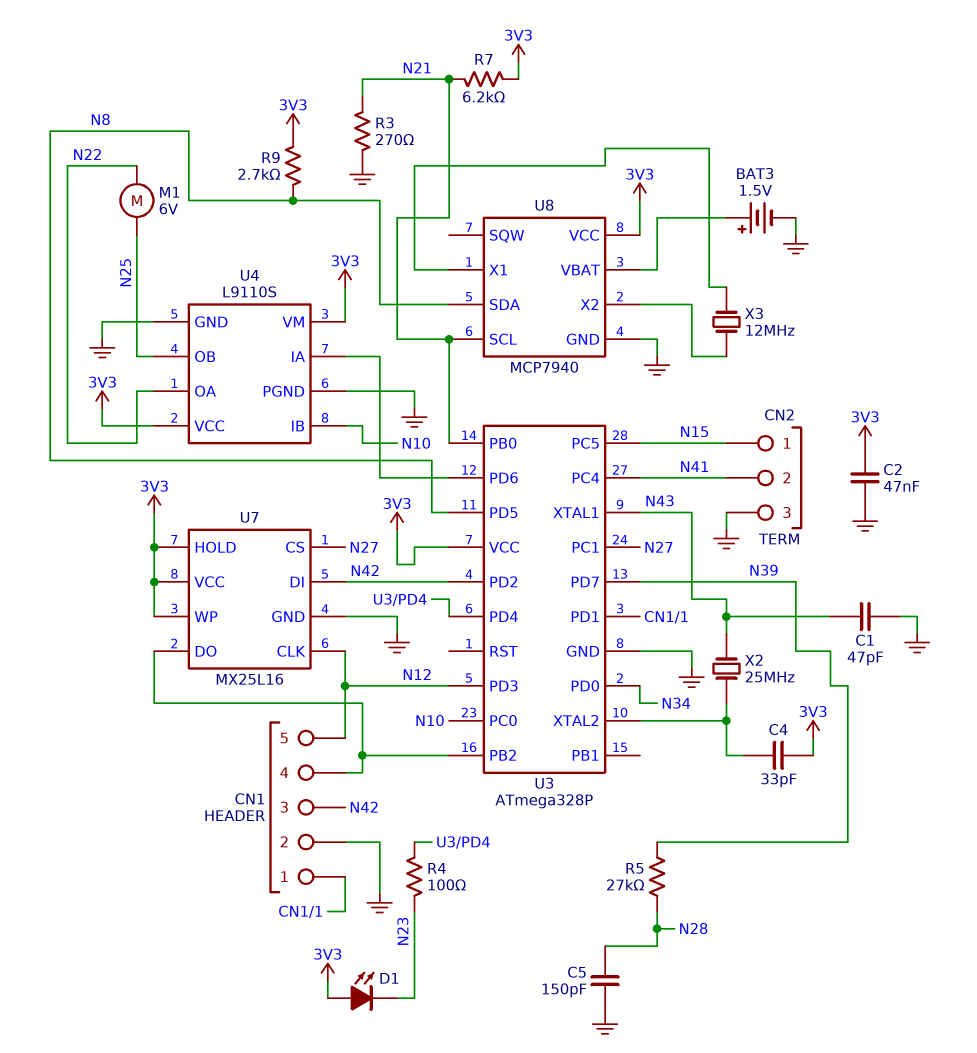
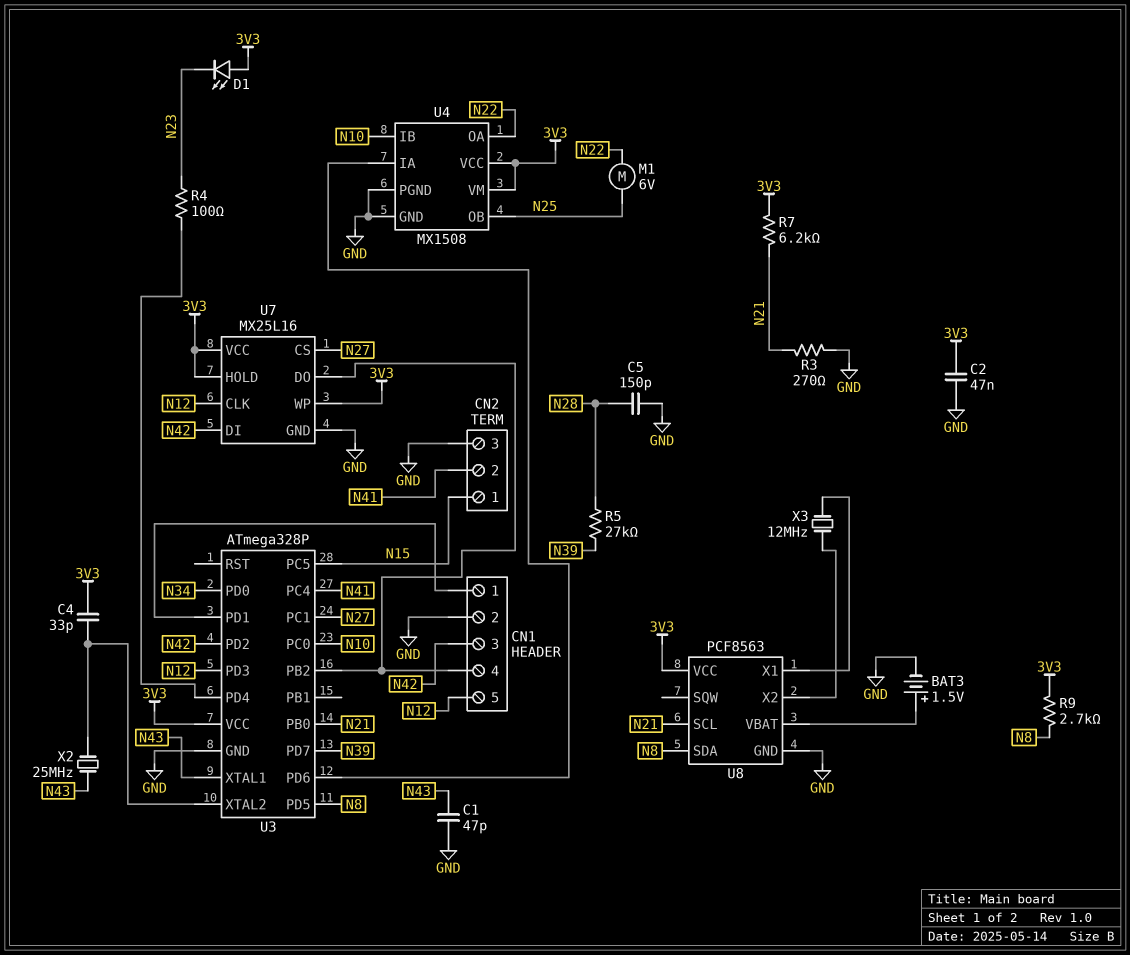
U4: L9110S -> MX1508
U8: MCP7940 -> PCF8563

